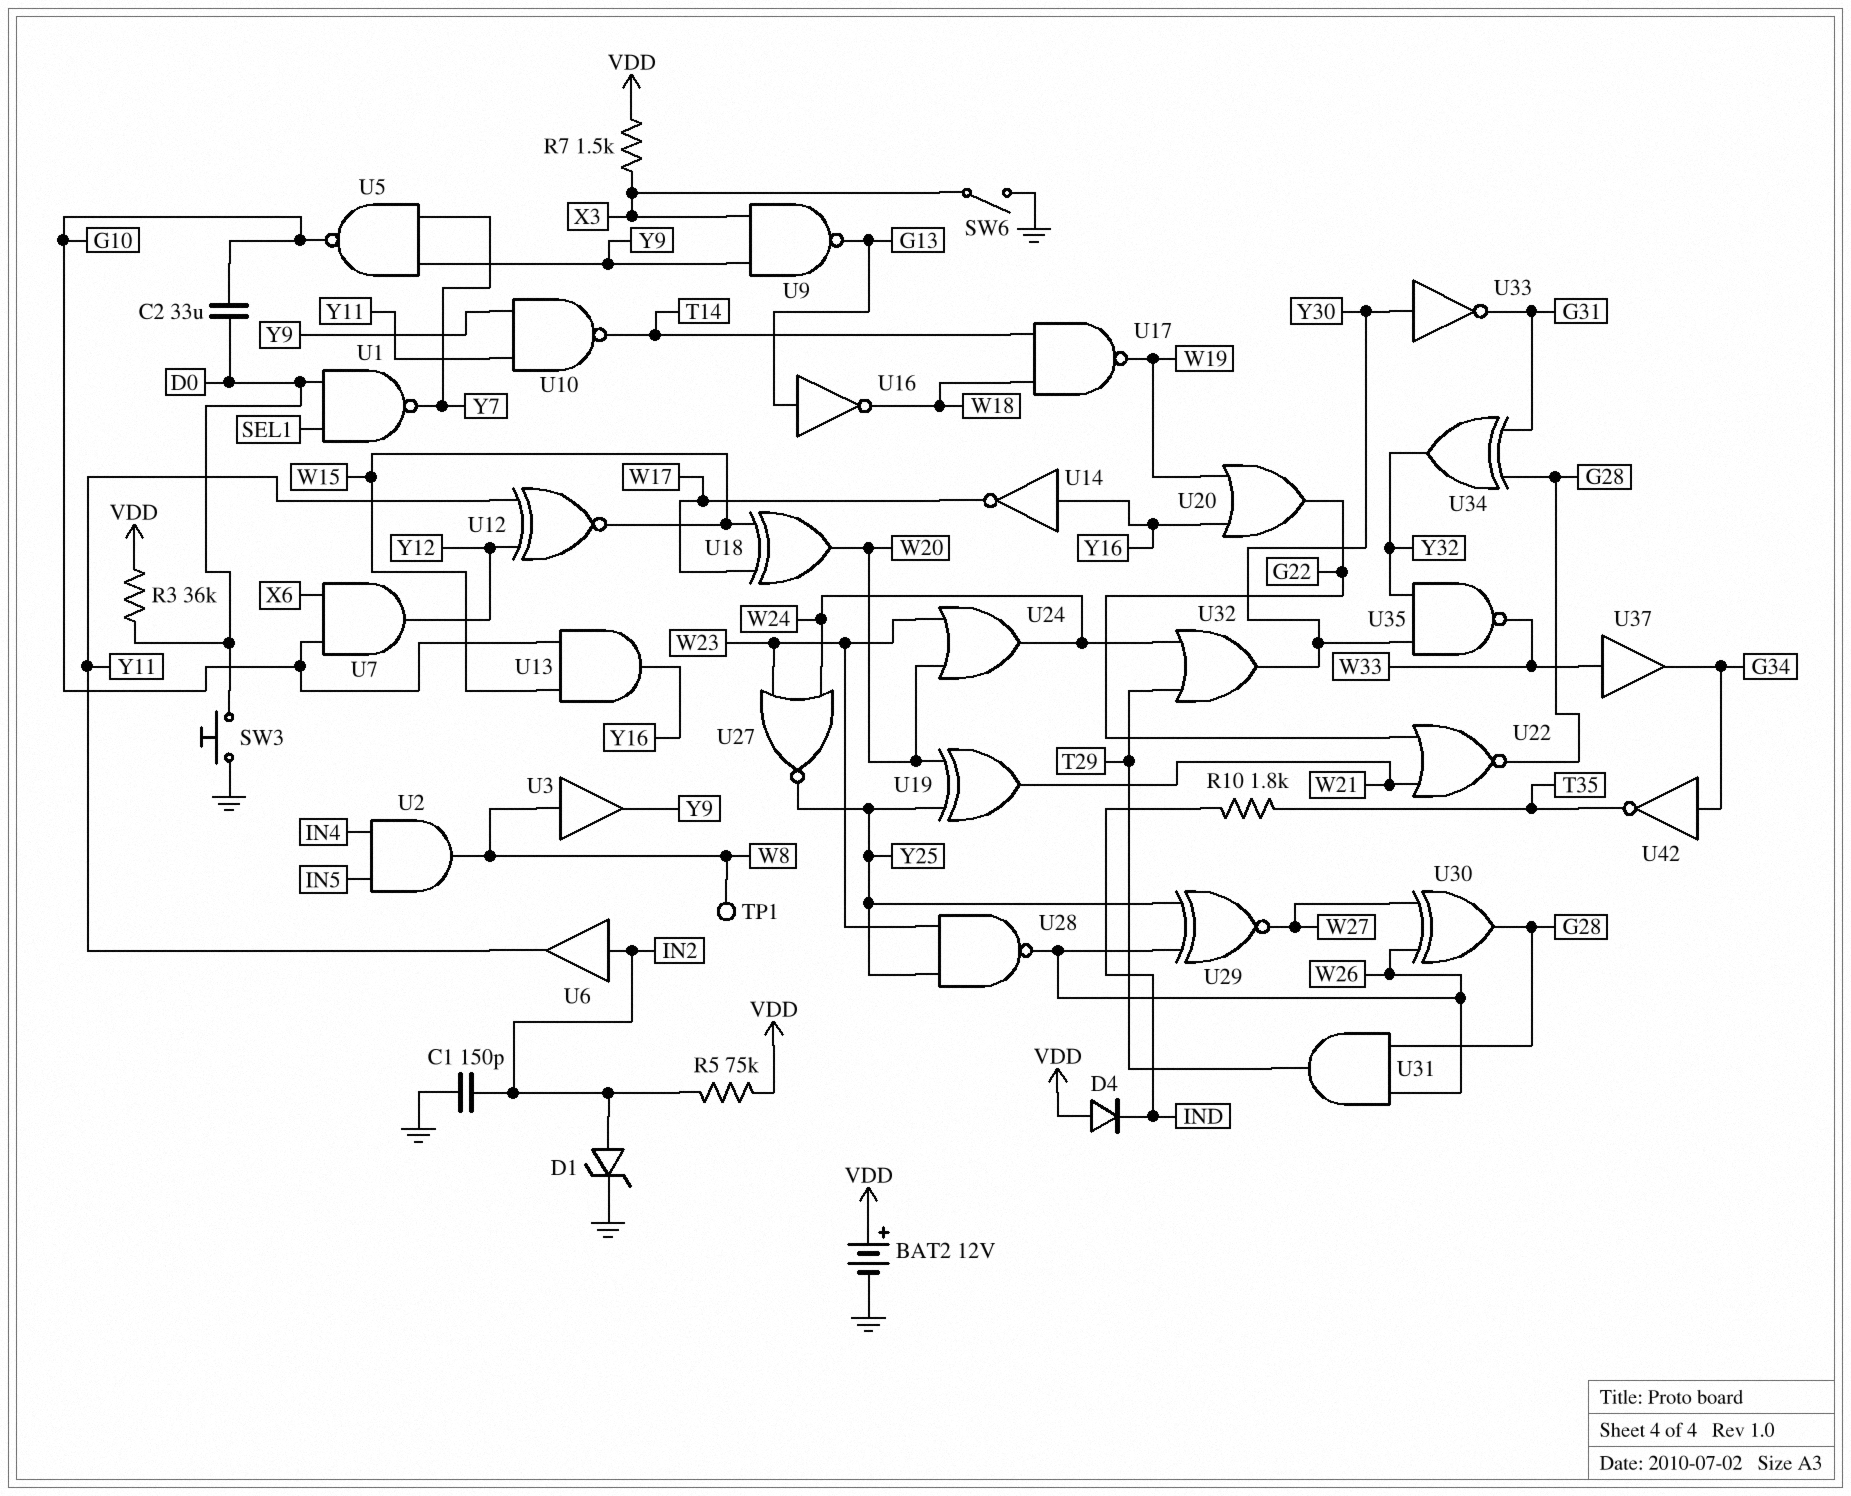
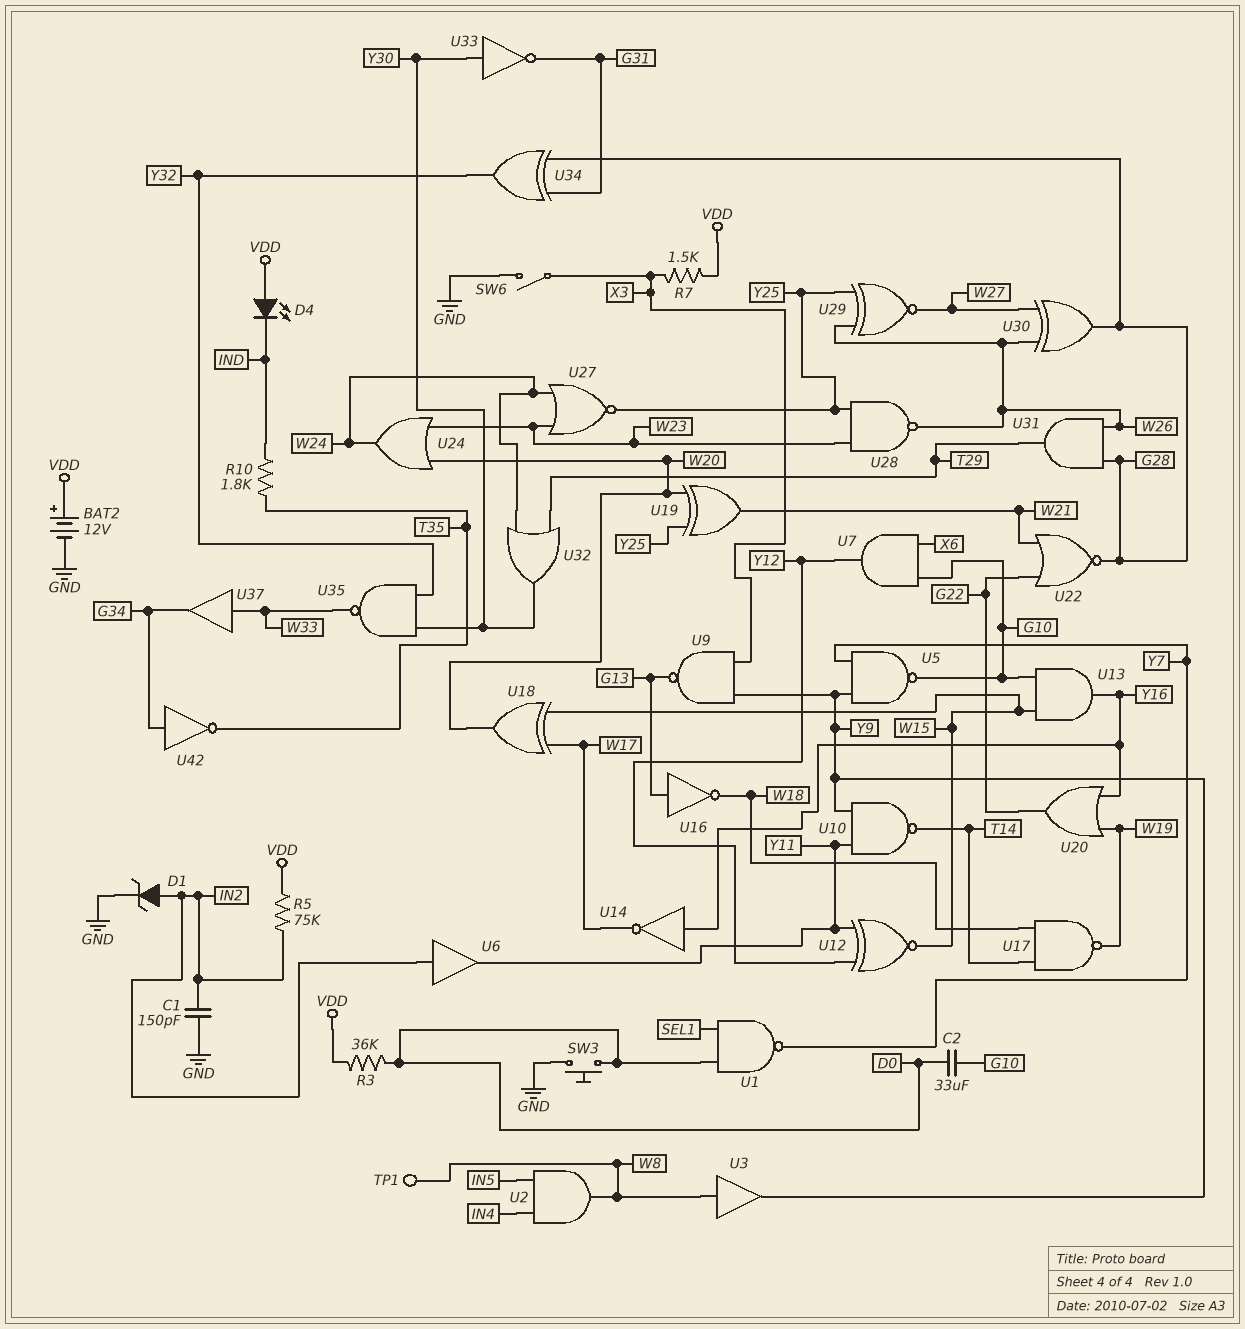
D4: diode (A VDD, K IND) -> LED (A VDD, K IND)

